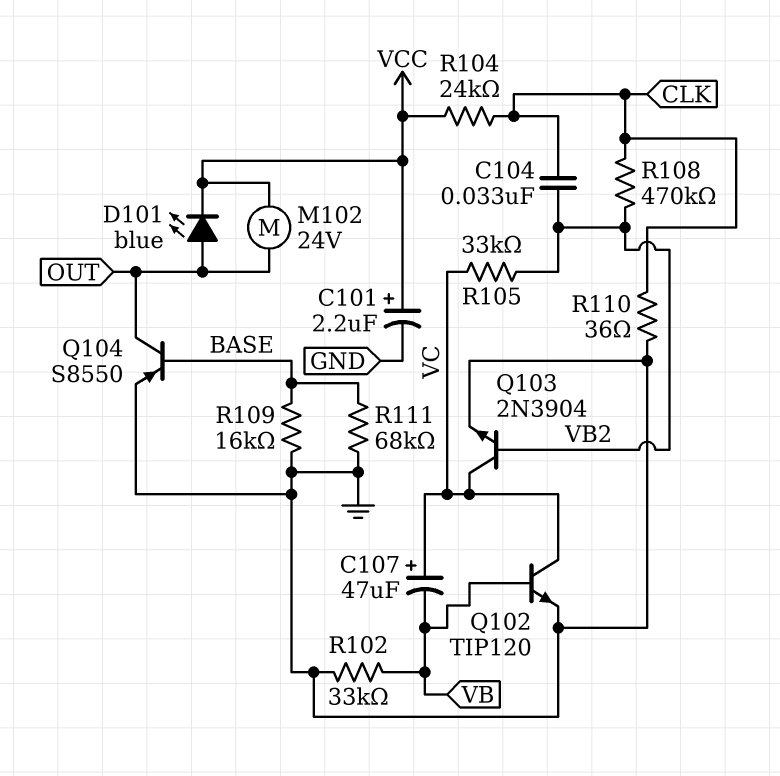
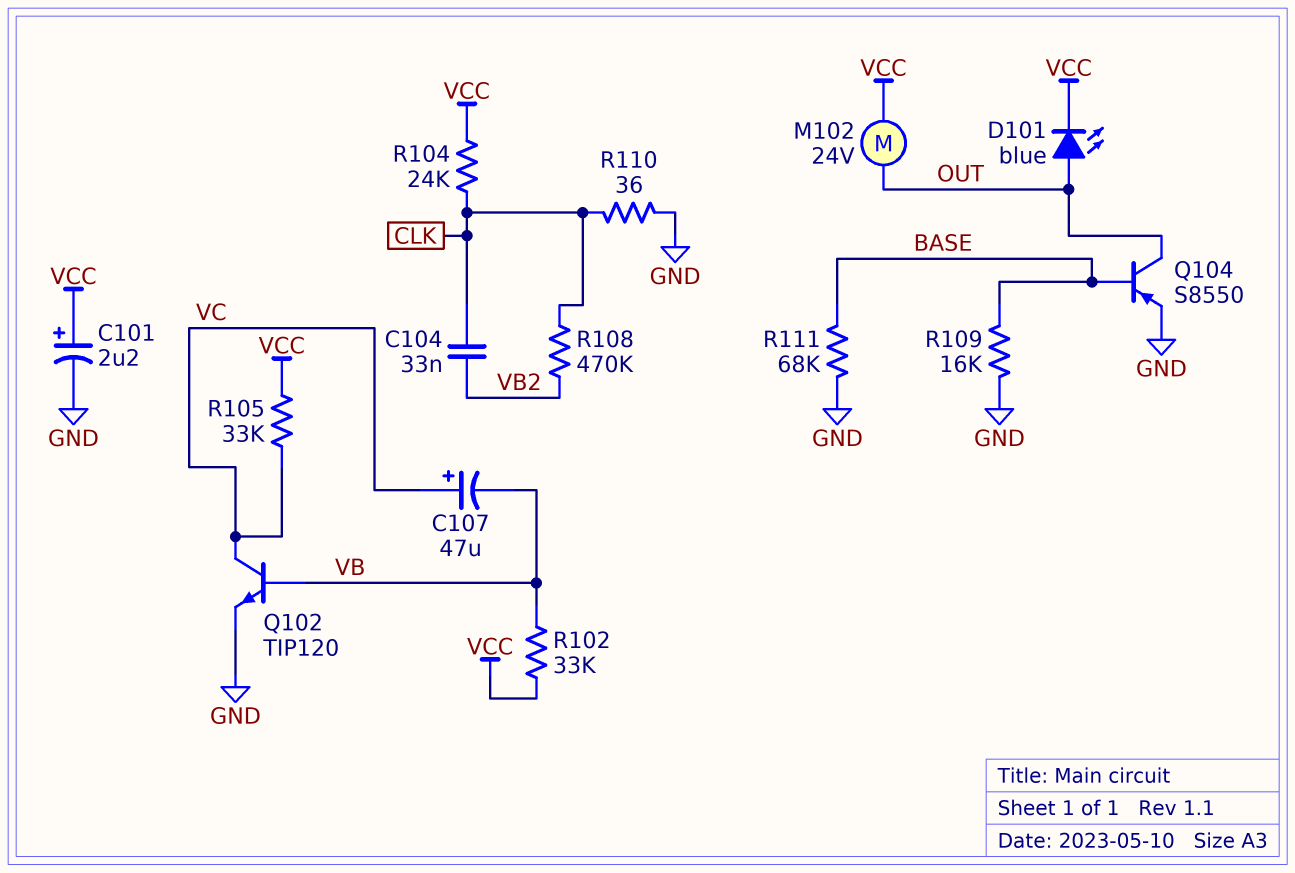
Q103: NPN 2N3904 (B VB2, C VC, E GND) -> none
R102: 33k (GND, VB) -> 33k (VB, VCC)
R105: 33k (VB2, VC) -> 33k (VC, VCC)

